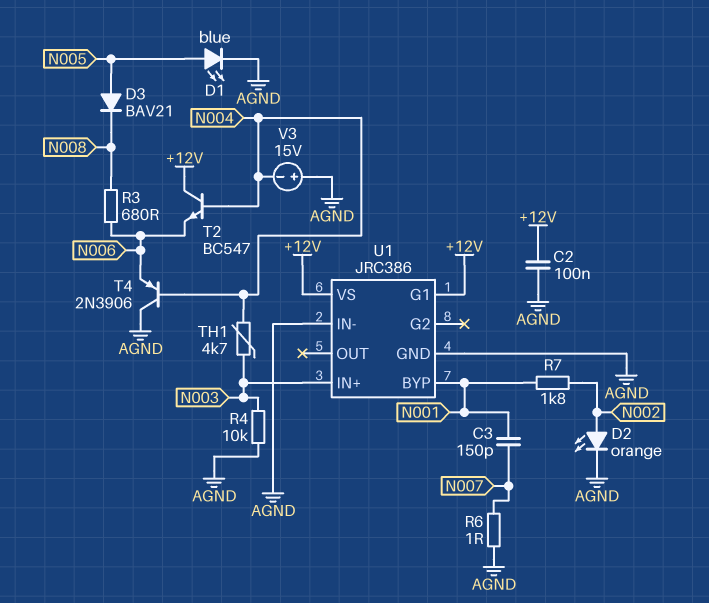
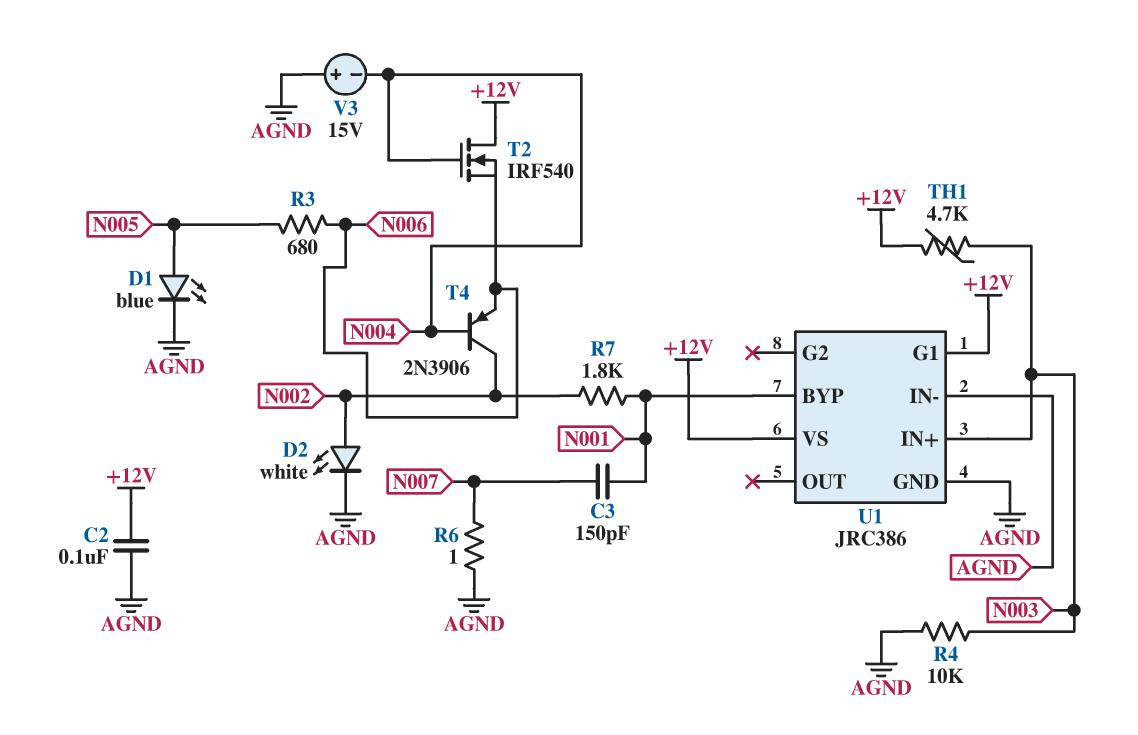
D2: LED orange (A N002, K AGND) -> LED white (A N002, K AGND)
D3: diode BAV21 (A N005, K N008) -> none
R3: 680 (N006, N008) -> 680 (N005, N006)
T2: NPN BC547 (B N004, C +12V, E N006) -> NMOS IRF540 (G N004, D +12V, S N006)
T4: PNP 2N3906 (B N004, C AGND, E N006) -> PNP 2N3906 (B N004, C N002, E N006)
TH1: 4.7k (N003, N004) -> 4.7k (+12V, N003)

